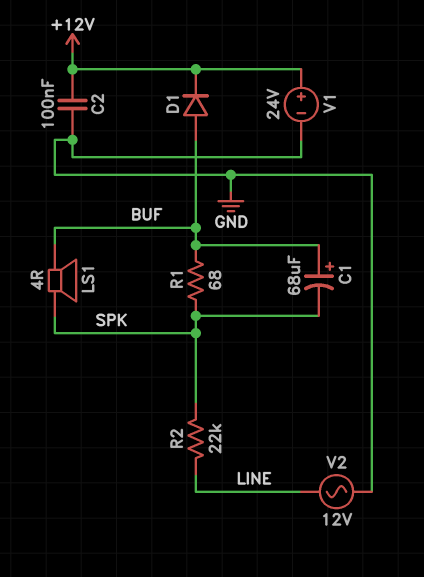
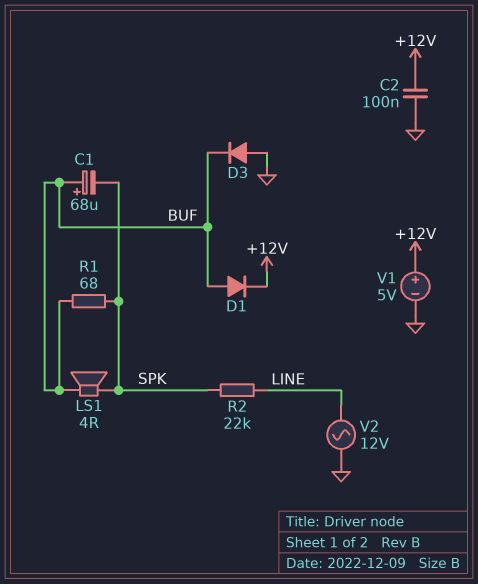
D3: none -> diode (A GND, K BUF)
V1: 24V (plus +12V, minus GND) -> 5V (plus +12V, minus GND)

